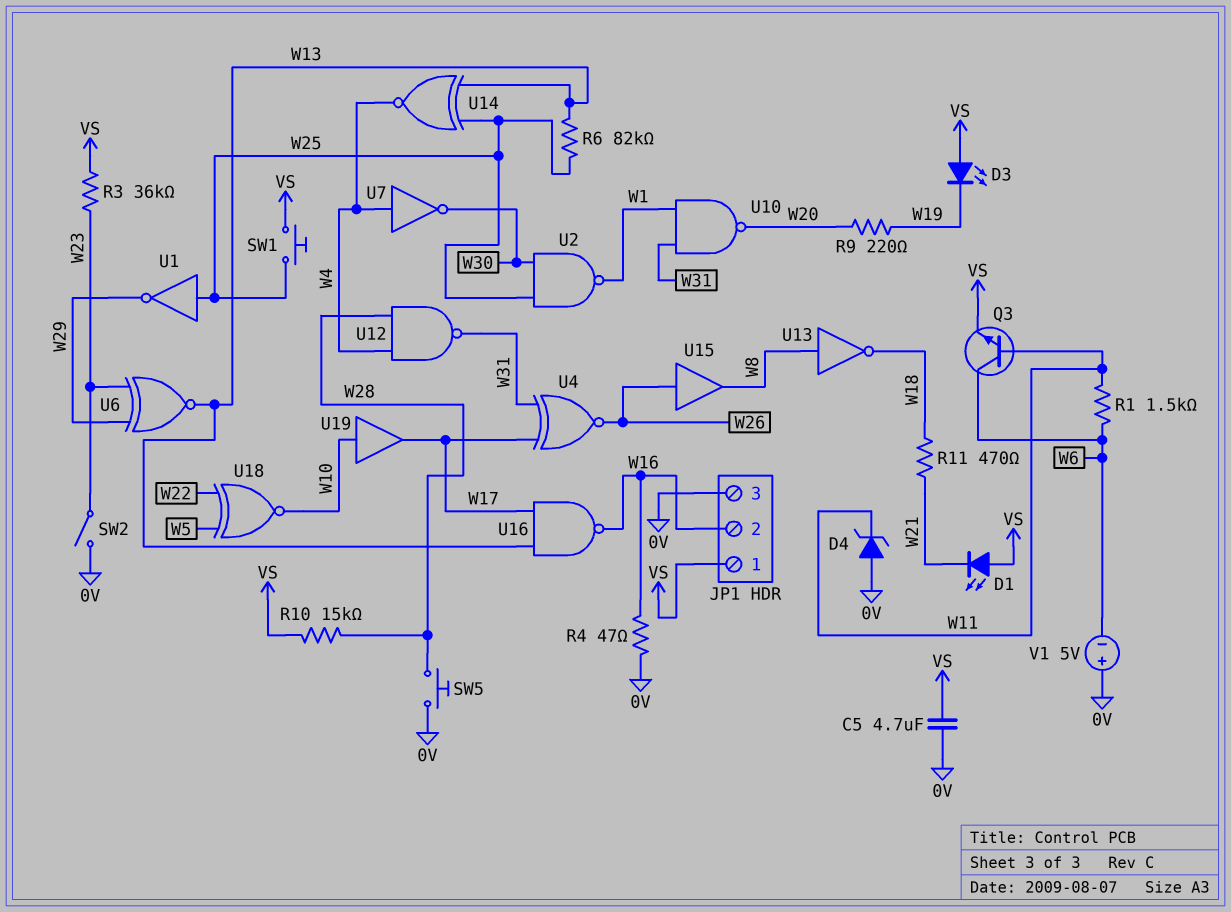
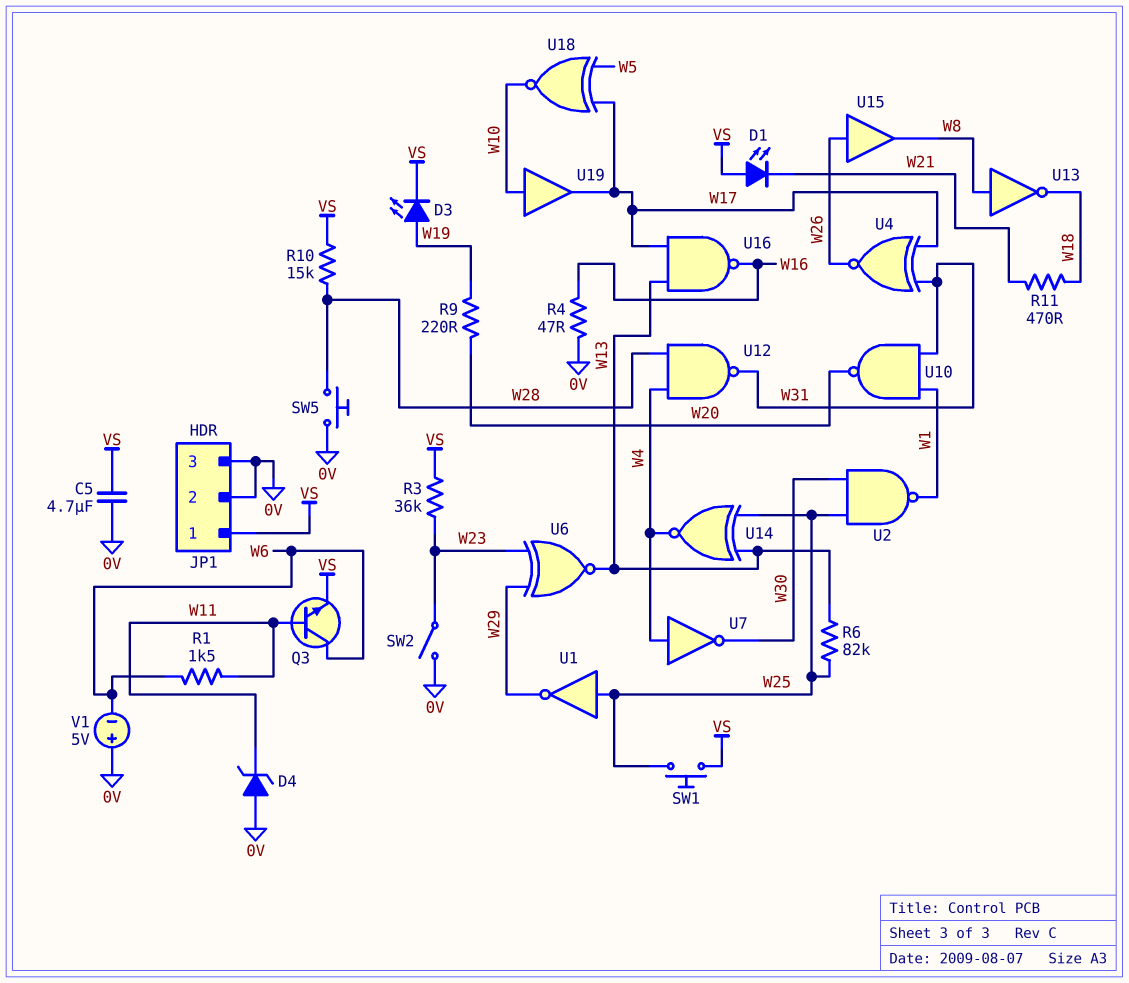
D3: LED (A VS, K W19) -> LED (A W19, K VS)
JP1 pin 2: W16 -> 0V
U18: XNOR (in W5, in W22, out W10) -> XNOR (in W5, in W17, out W10)

